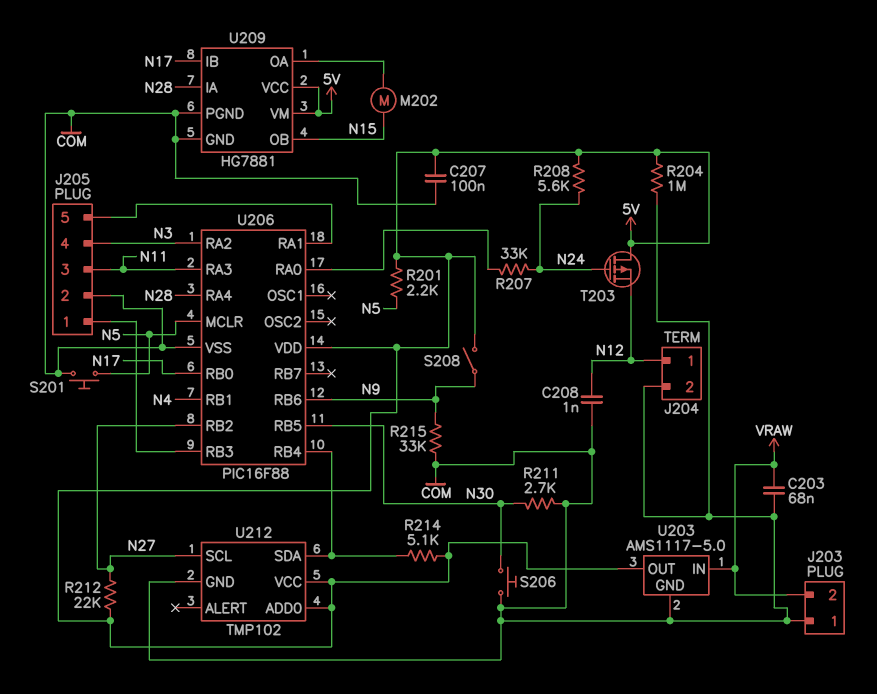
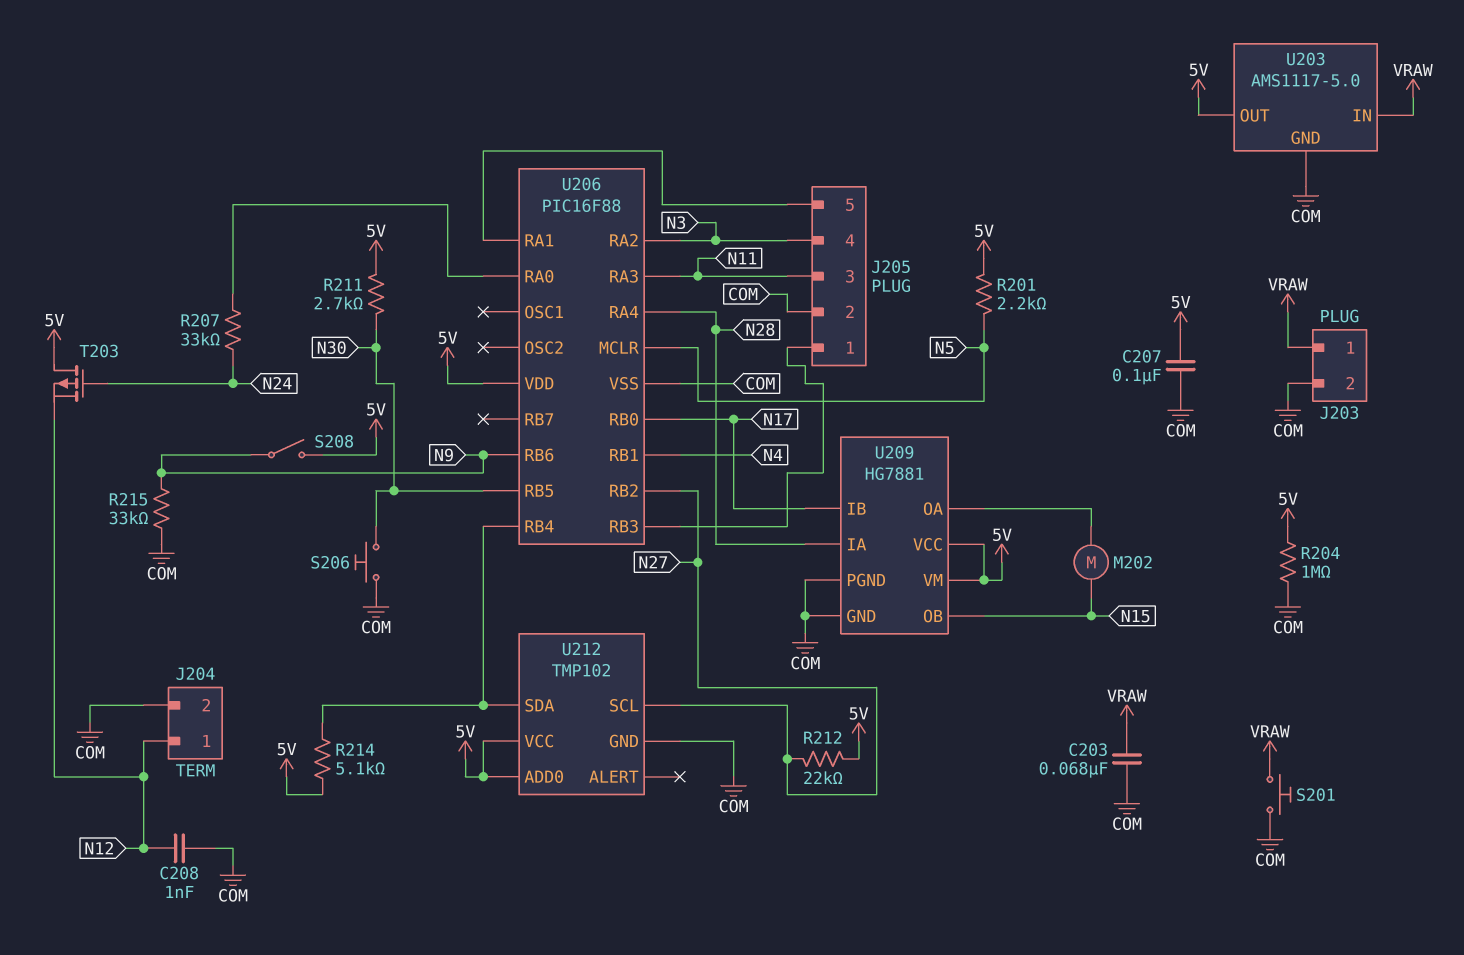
J203 pin 1: COM -> VRAW
J203 pin 2: VRAW -> COM
R208: 5.6k (5V, N24) -> none
R211: 2.7k (COM, N30) -> 2.7k (5V, N30)
S201: button (COM, N5) -> button (COM, VRAW)

